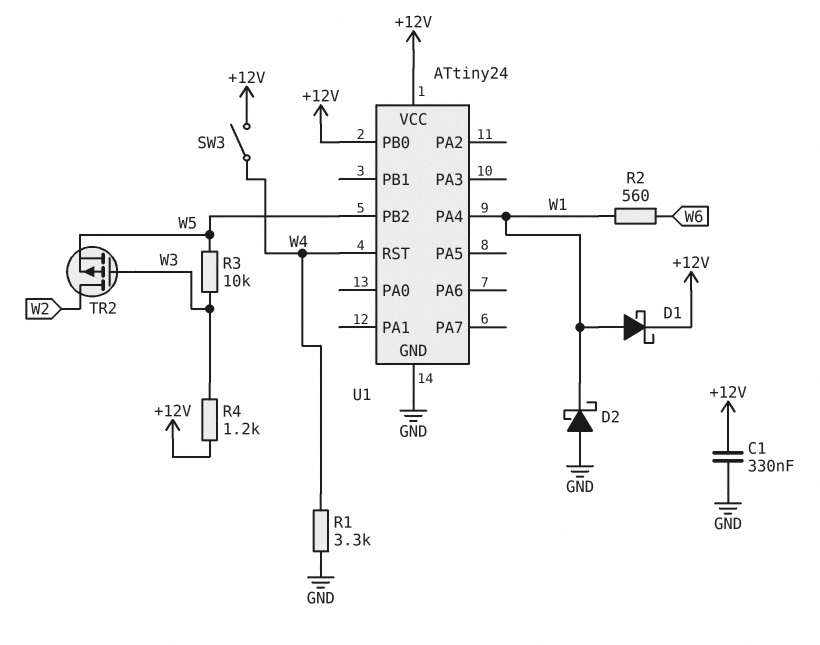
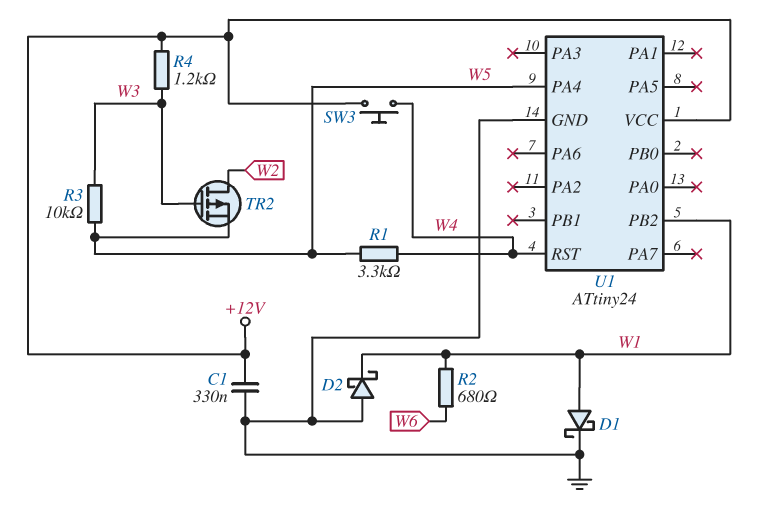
D1: schottky (A W1, K +12V) -> schottky (A W1, K GND)
R1: 3.3k (GND, W4) -> 3.3k (W4, W5)
R2: 560 (W1, W6) -> 680 (W1, W6)
SW3: switch (+12V, W4) -> button (+12V, W4)
U1 pin PA4: W1 -> W5
U1 pin PB0: +12V -> none
U1 pin PB2: W5 -> W1

